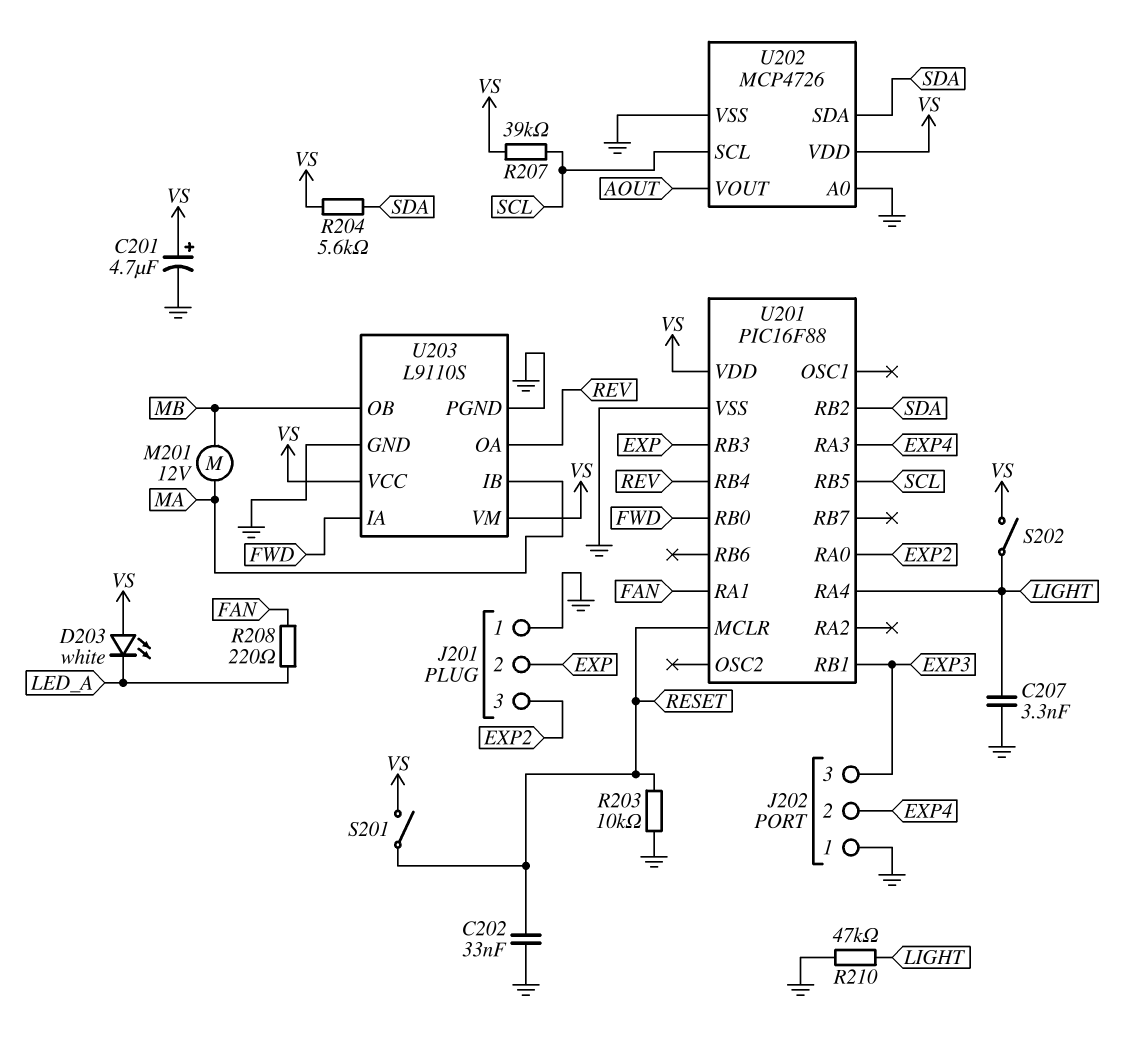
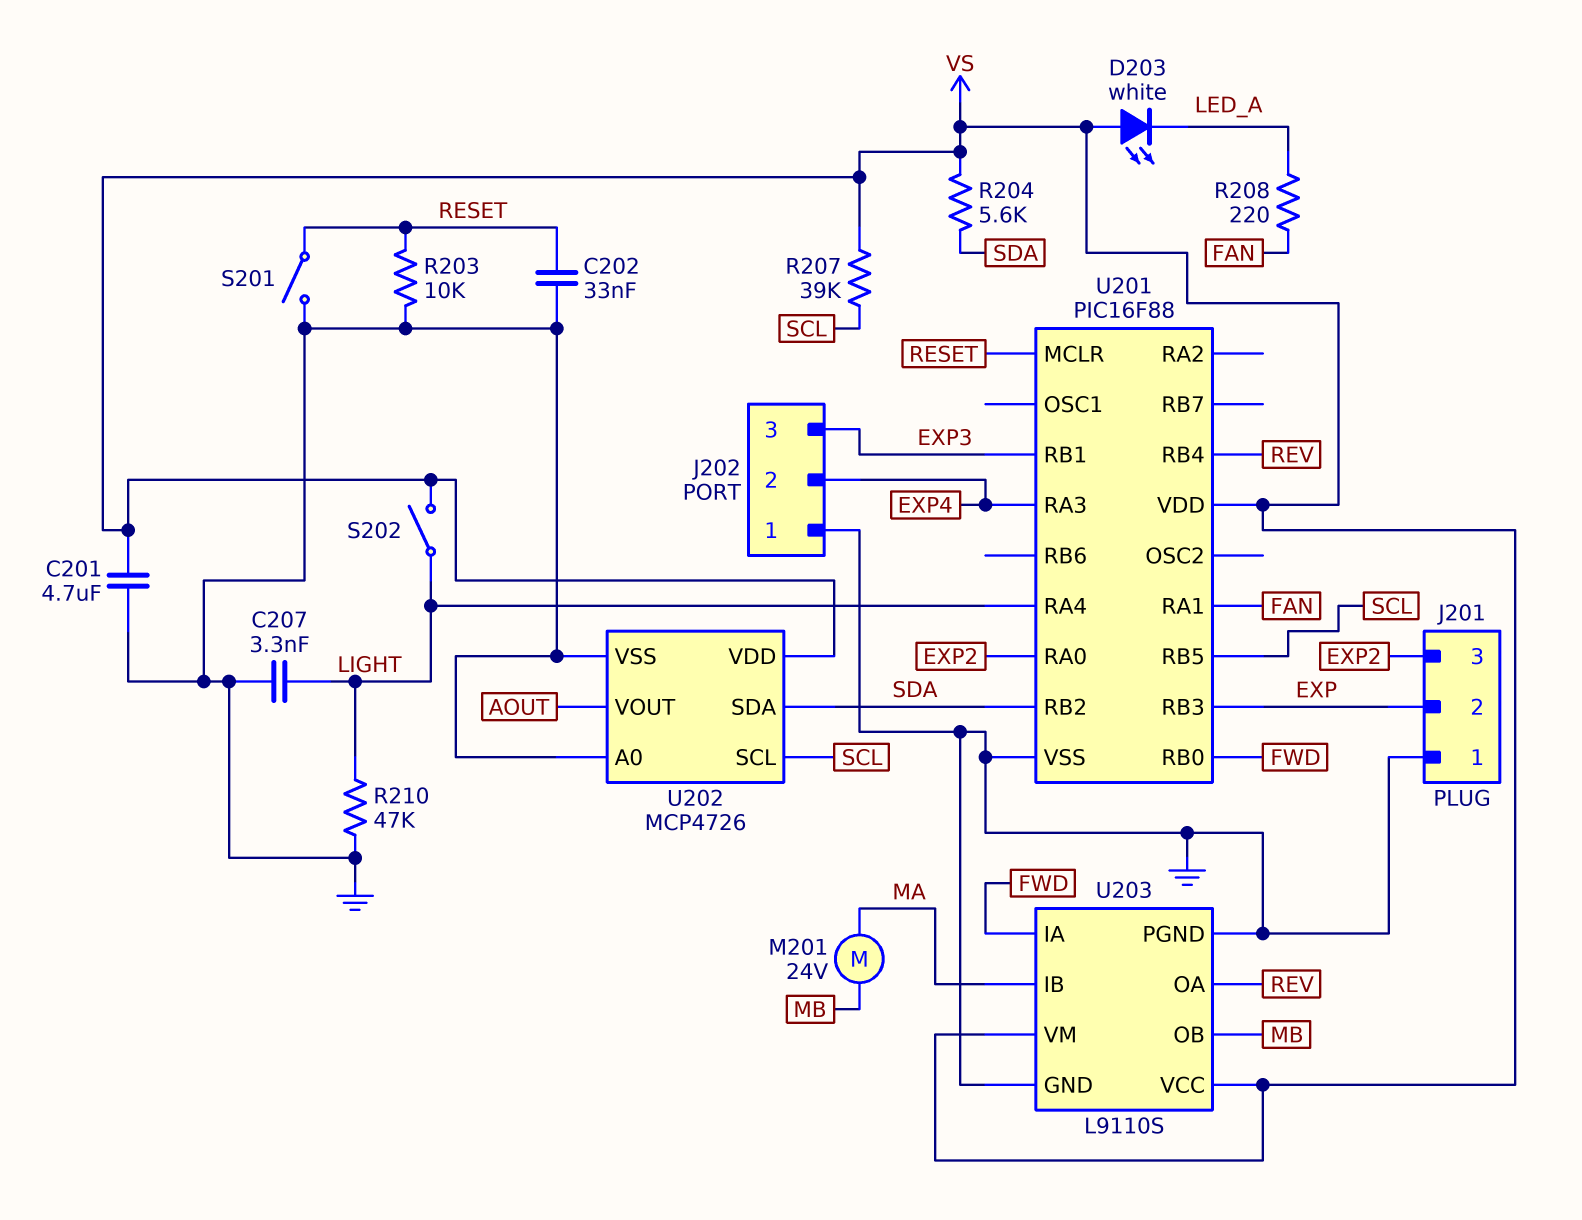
C201: 4.7uF (plus VS, minus GND) -> 4.7uF (GND, VS)
M201: motor 12V (MA, MB) -> motor 24V (MA, MB)
S201: switch (RESET, VS) -> switch (GND, RESET)

